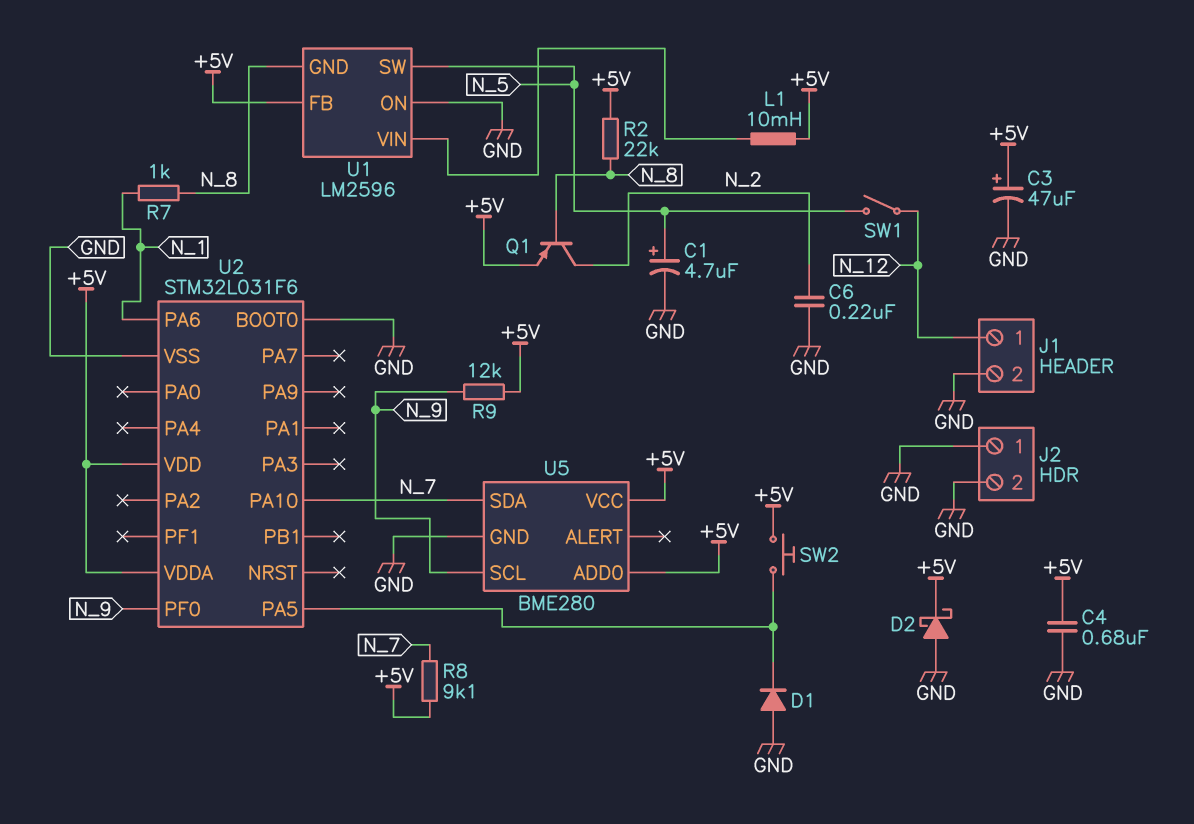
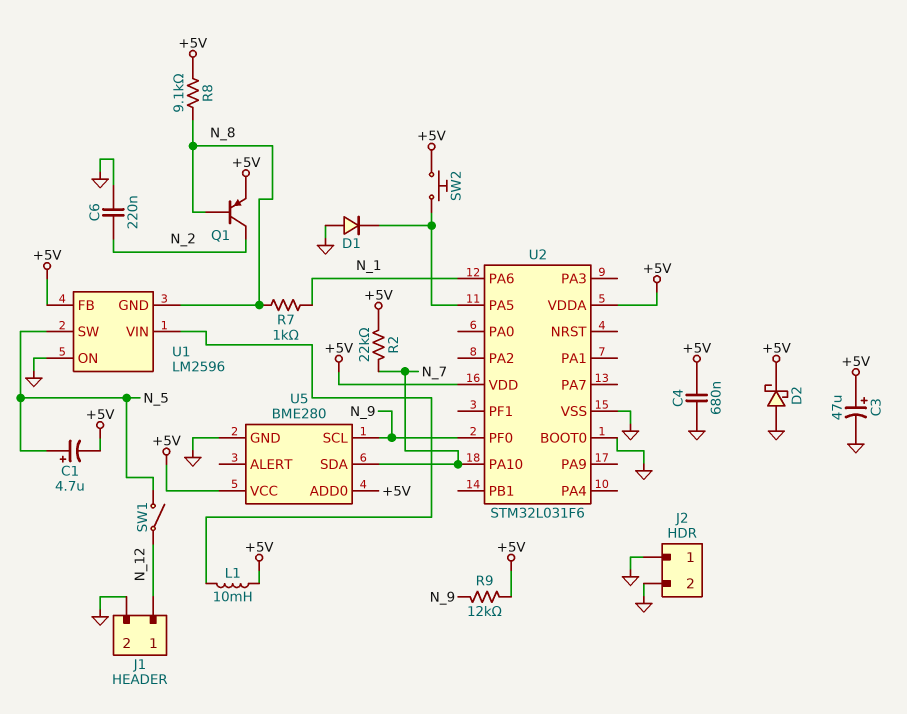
C1: 4.7uF (plus N_5, minus GND) -> 4.7uF (plus N_5, minus +5V)
R2: 22k (+5V, N_8) -> 22k (+5V, N_7)
R8: 9.1k (+5V, N_7) -> 9.1k (+5V, N_8)

